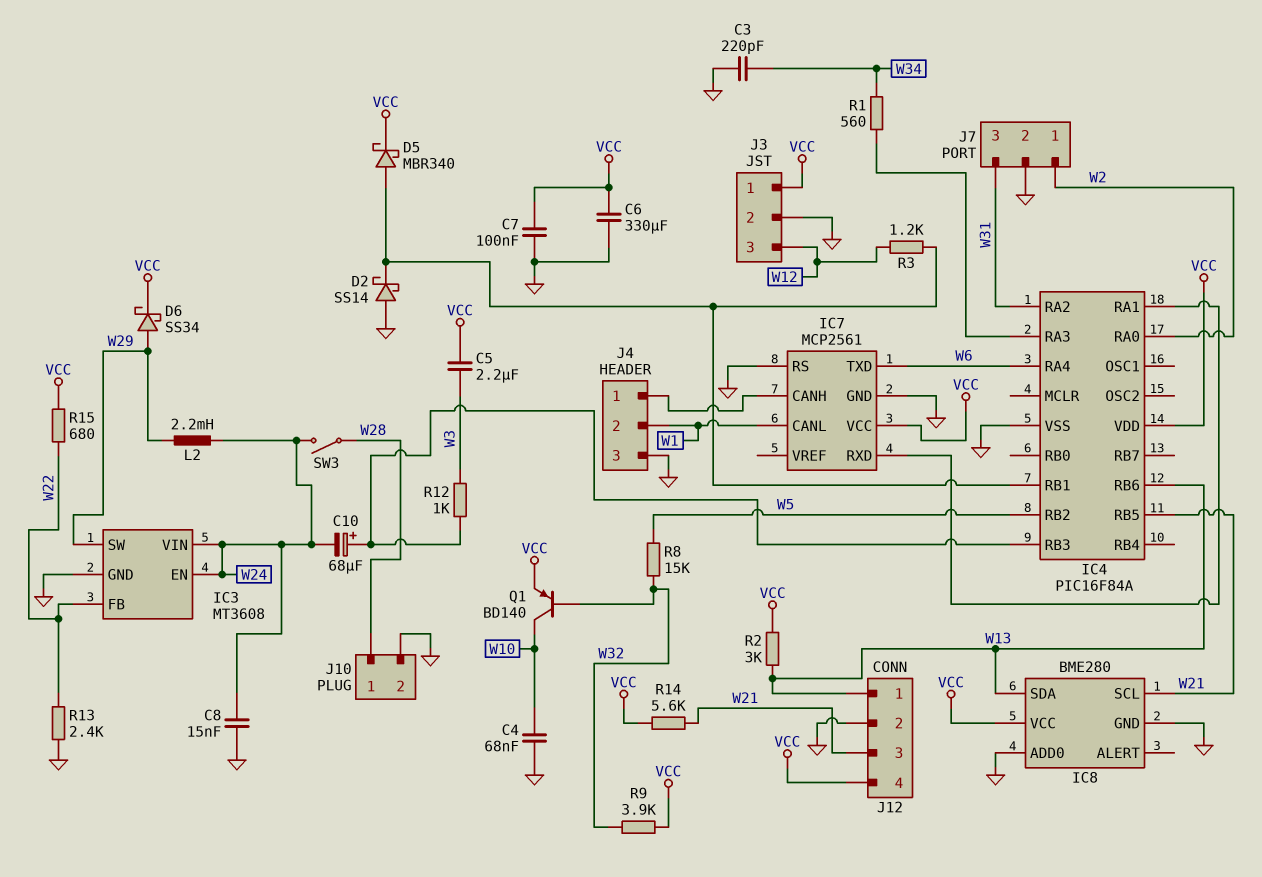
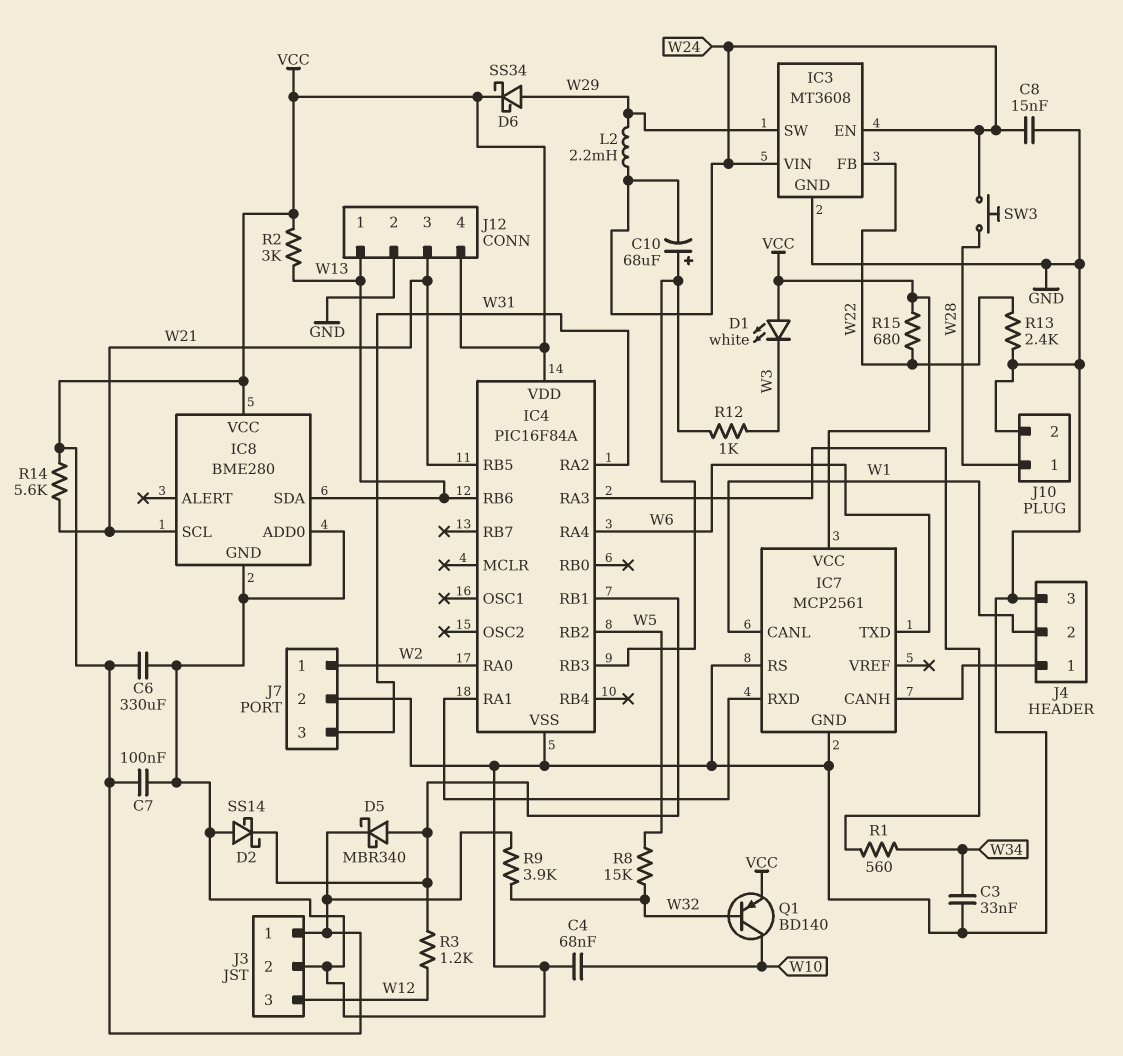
C3: 220pF (GND, W34) -> 33nF (GND, W34)
C5: 2.2uF (VCC, W3) -> none
D1: none -> LED white (A VCC, K W3)
SW3: switch (W24, W28) -> button (W24, W28)

